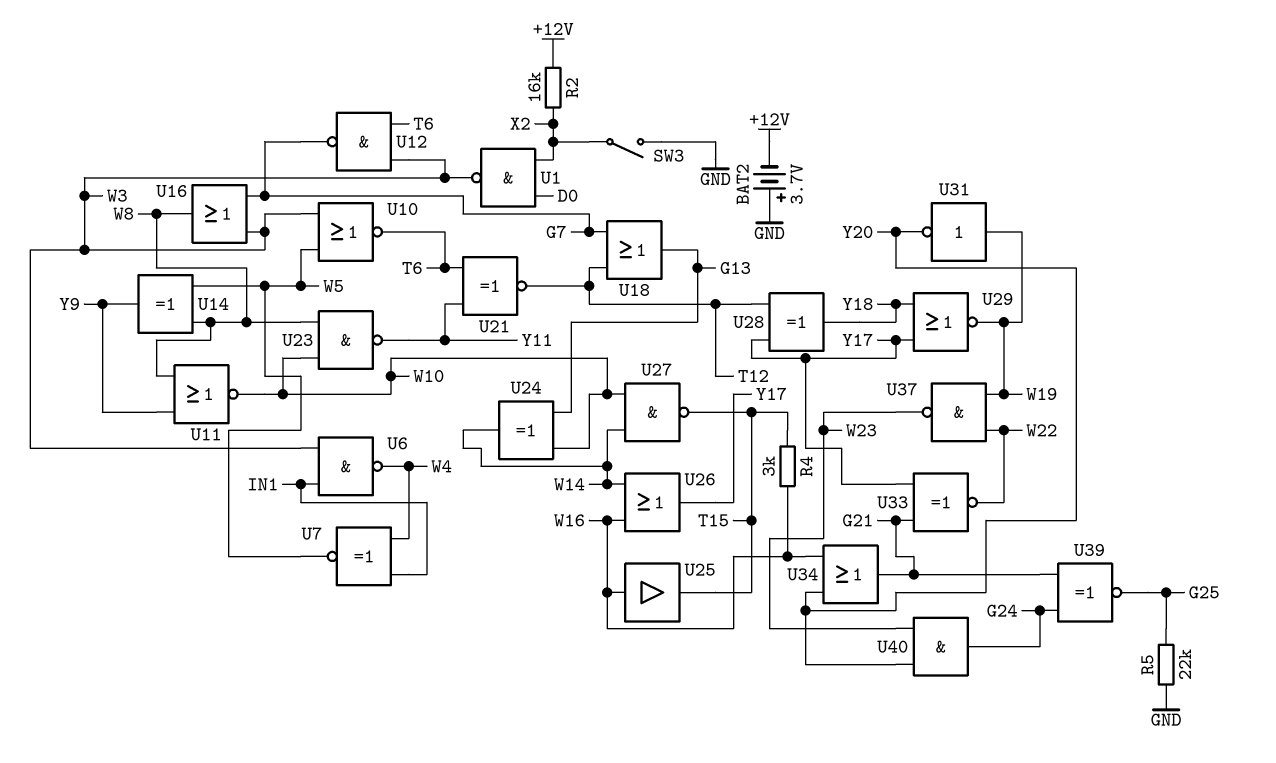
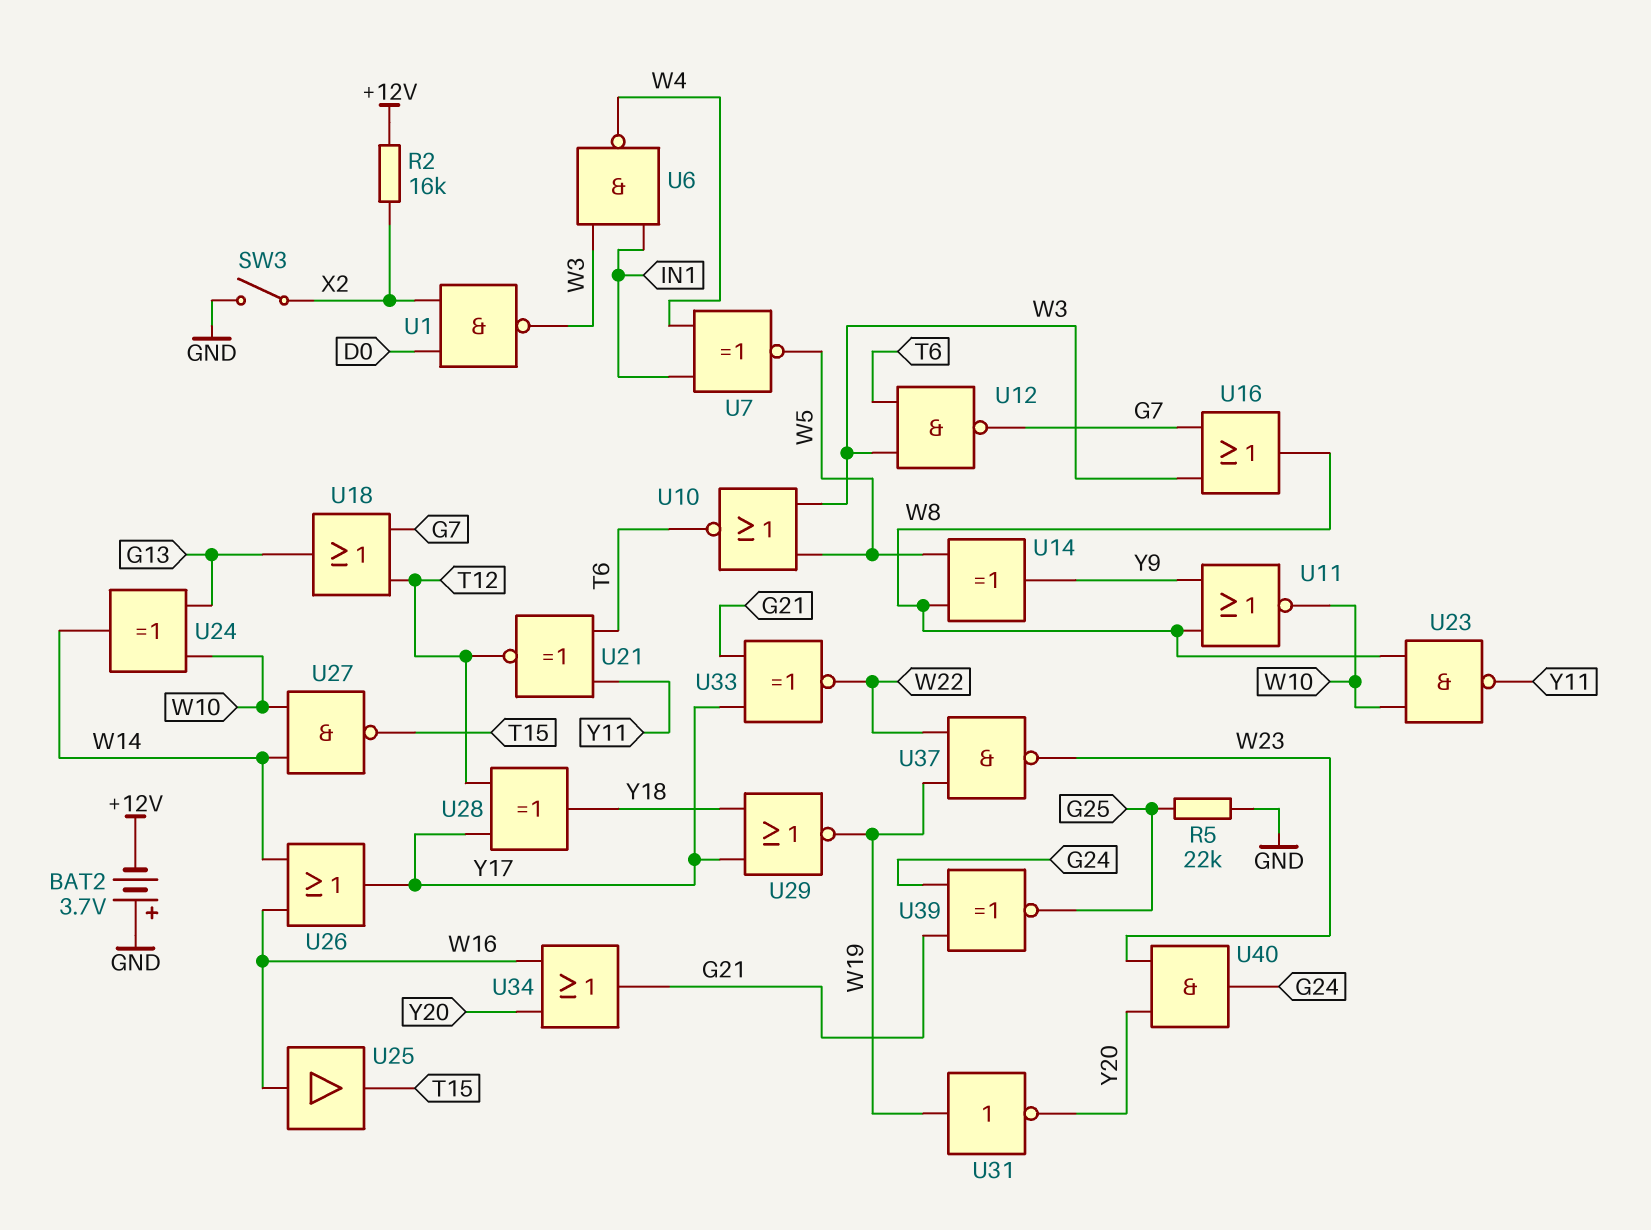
R4: 3k (T15, W16) -> none

